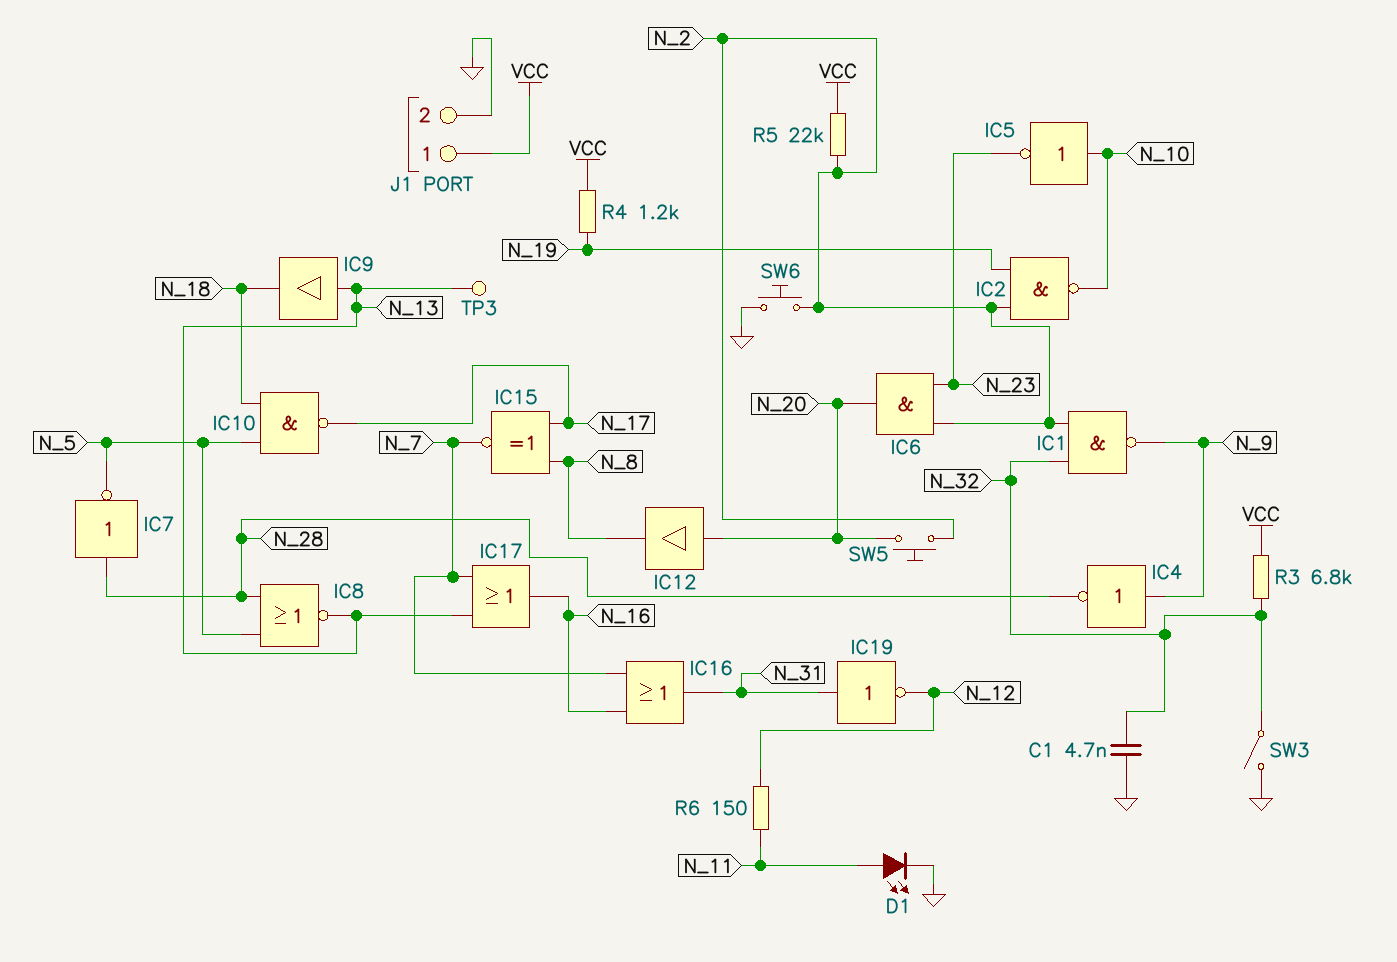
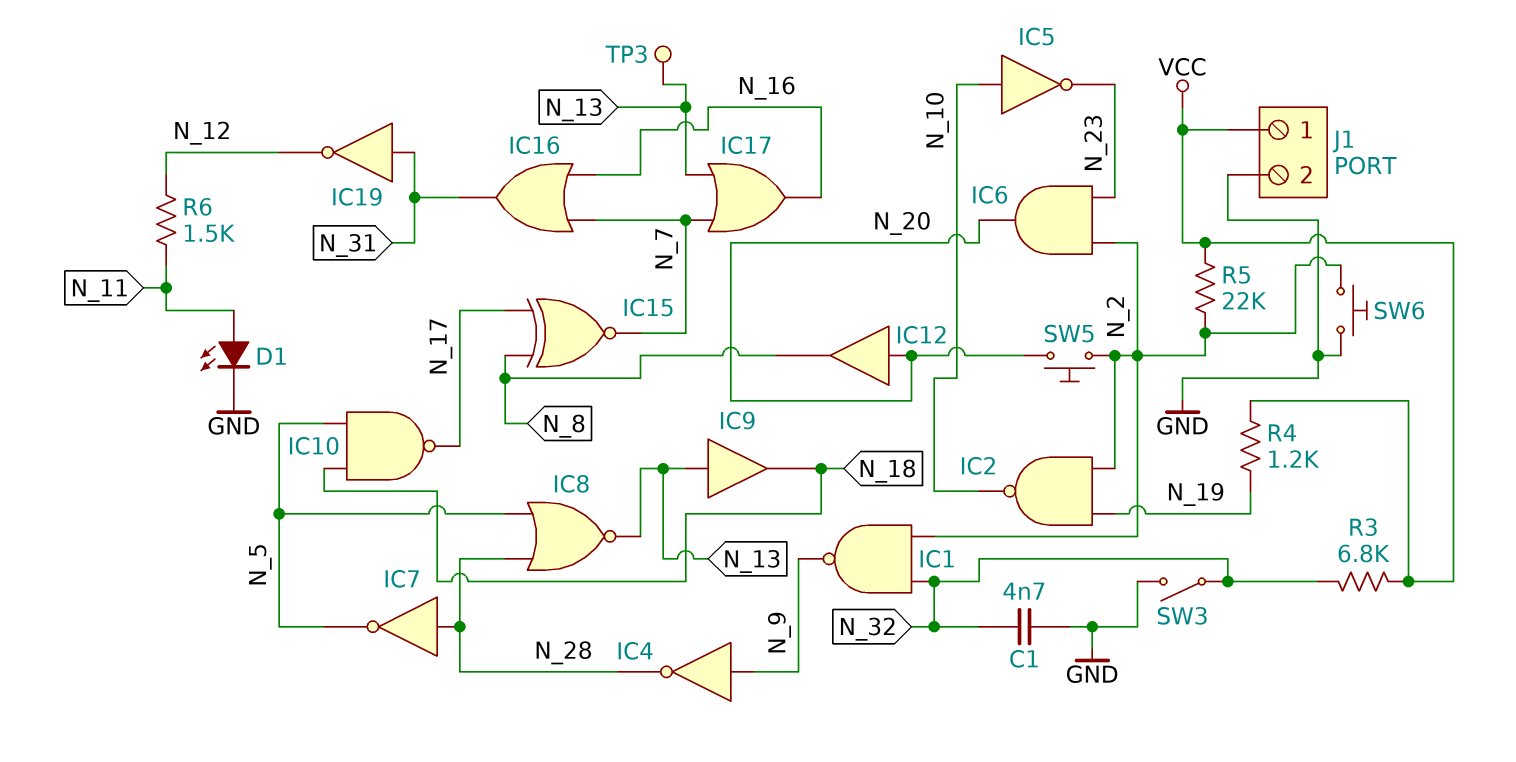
R6: 150 (N_11, N_12) -> 1.5k (N_11, N_12)

